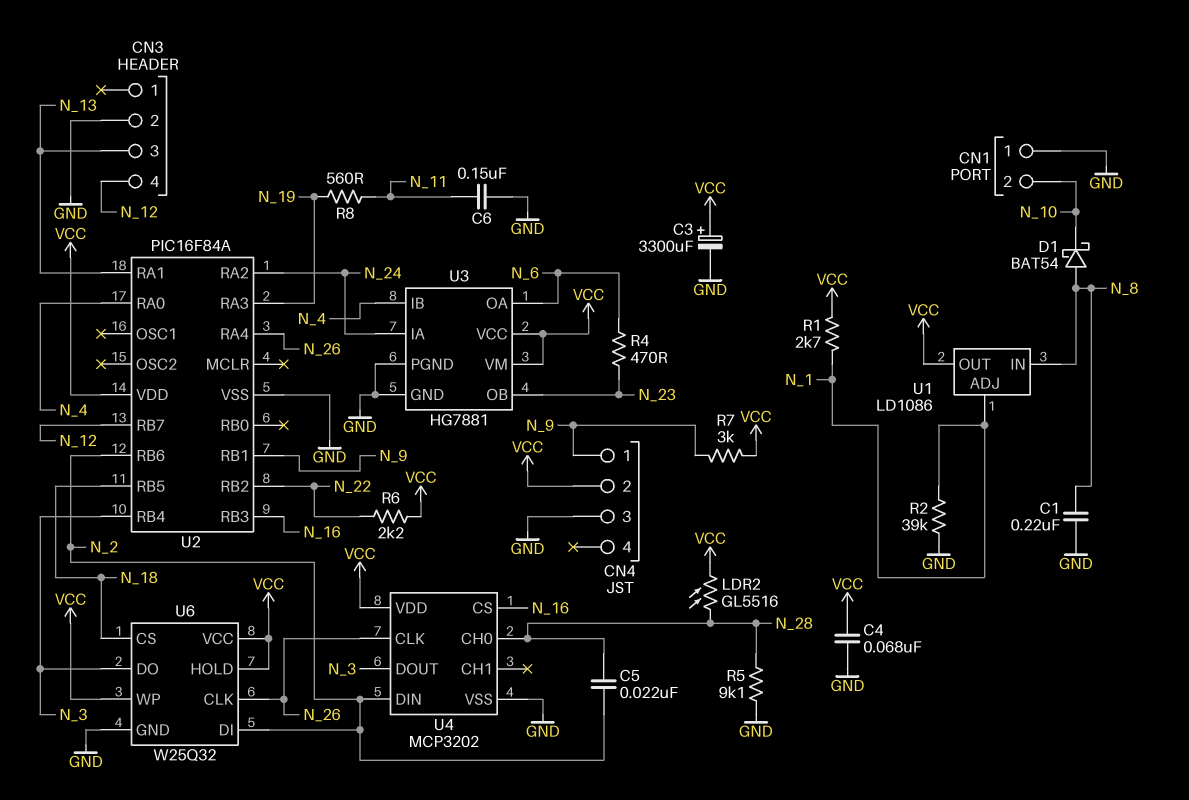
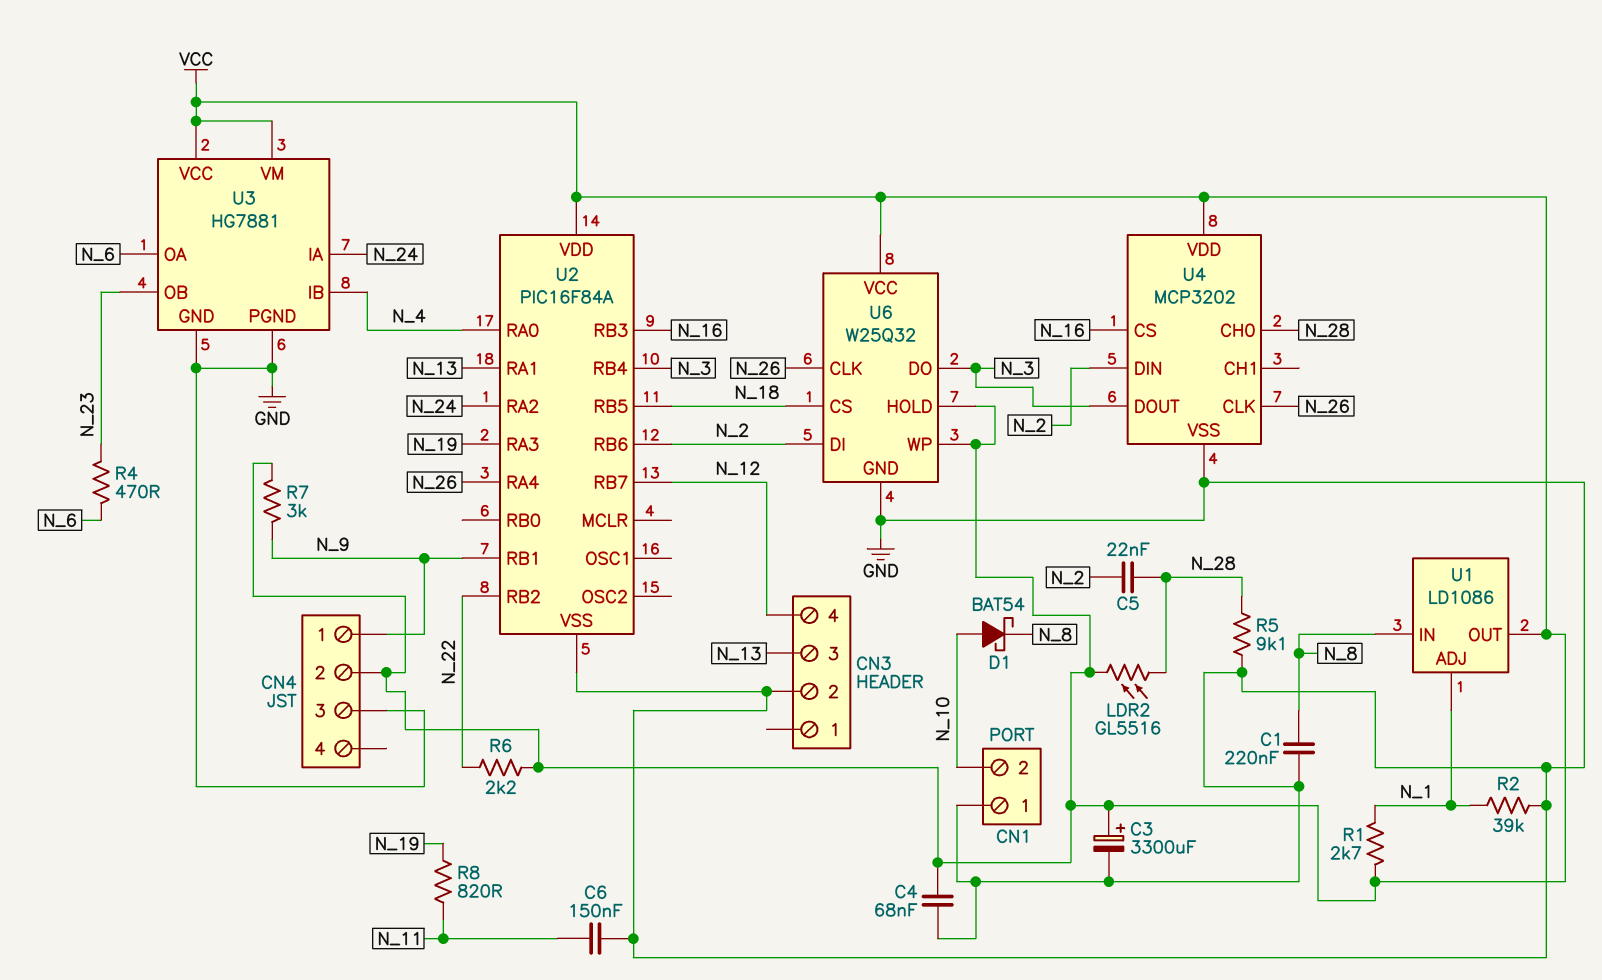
D1: schottky BAT54 (A N_8, K N_10) -> schottky BAT54 (A N_10, K N_8)
R8: 560 (N_11, N_19) -> 820 (N_11, N_19)

